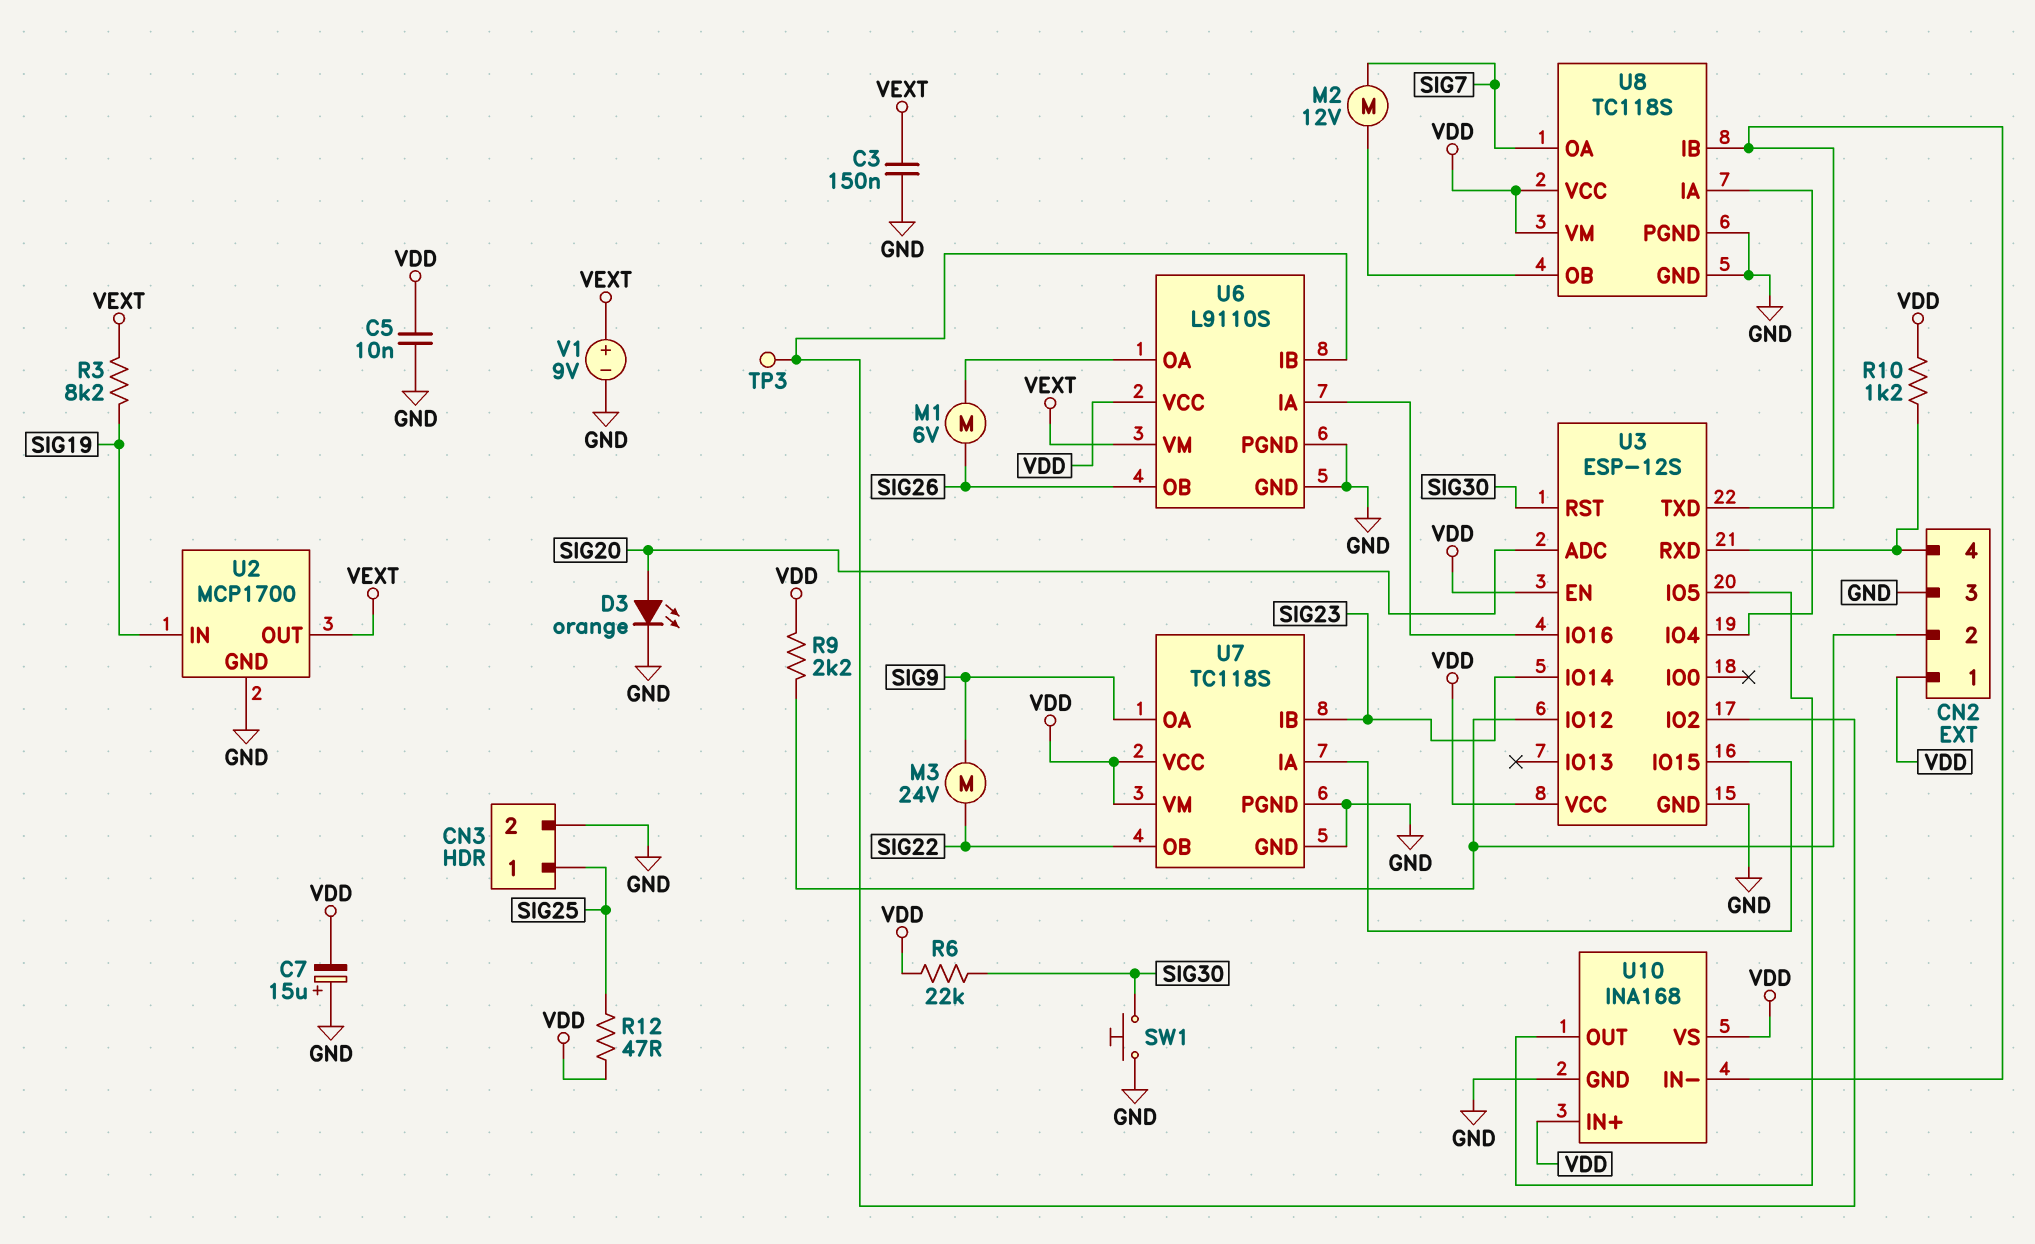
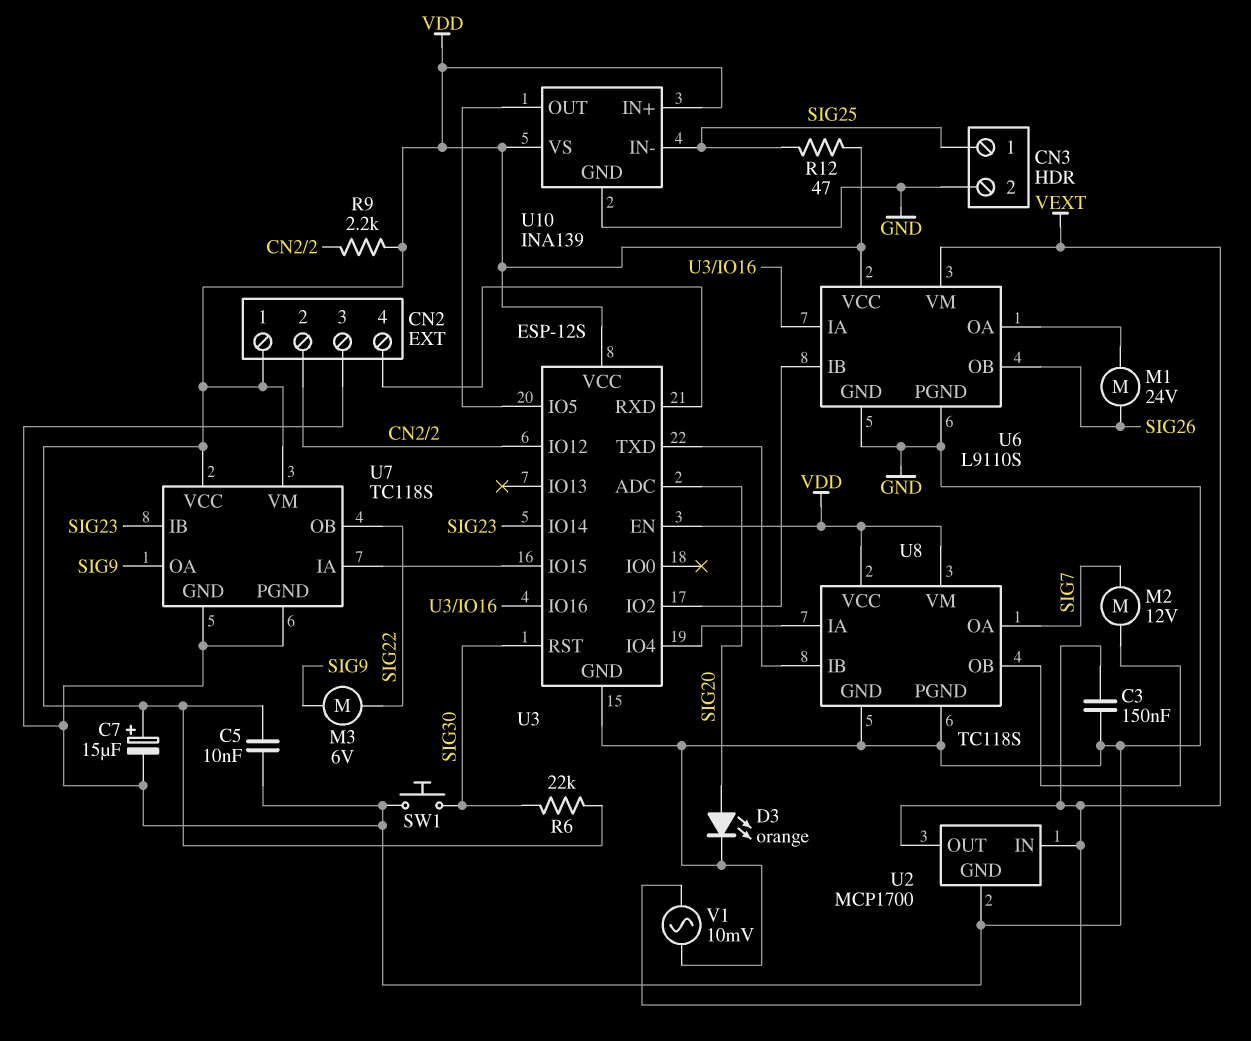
C7: 15uF (plus GND, minus VDD) -> 15uF (plus VDD, minus GND)
M1: motor 6V (SIG26, U6/OA) -> motor 24V (SIG26, U6/OA)
M3: motor 24V (SIG9, SIG22) -> motor 6V (SIG9, SIG22)
R3: 8.2k (SIG19, VEXT) -> none
R10: 1.2k (CN2/4, VDD) -> none
TP3: test point (U3/IO2) -> none
U2 pin IN: SIG19 -> VEXT
U10: INA168 -> INA139
U10 pin IN-: U3/TXD -> SIG25
V1: 9V (plus VEXT, minus GND) -> AC 10mV (GND, VEXT)

